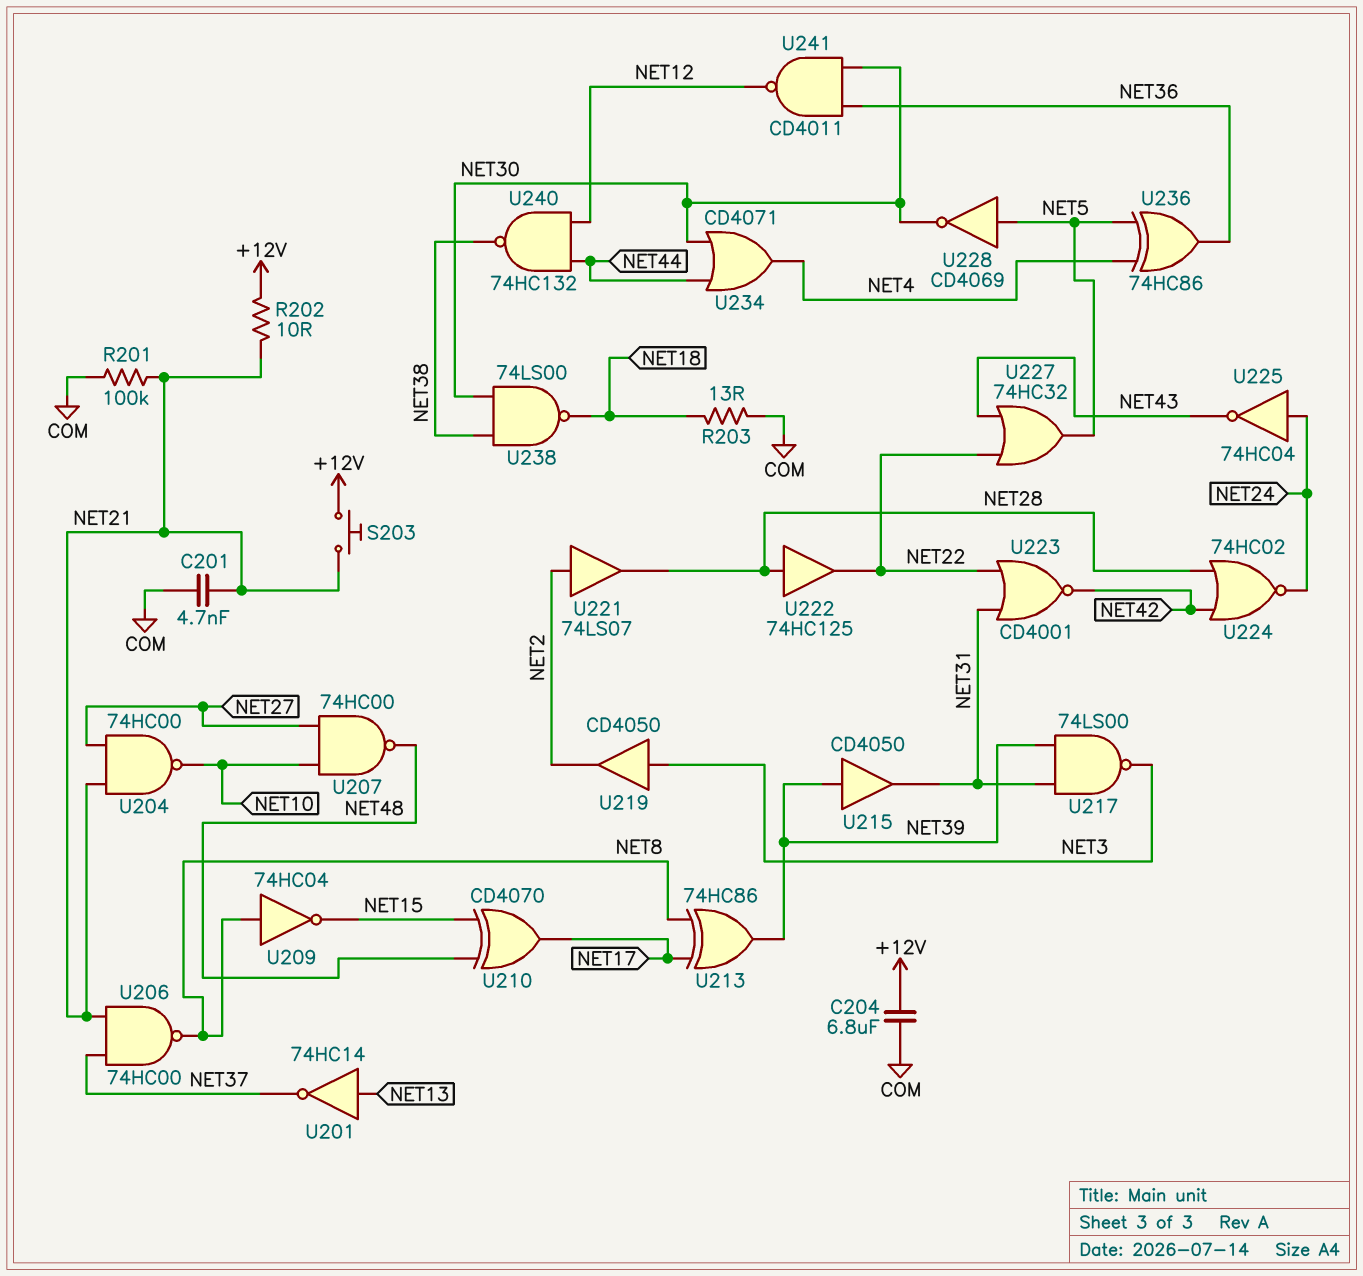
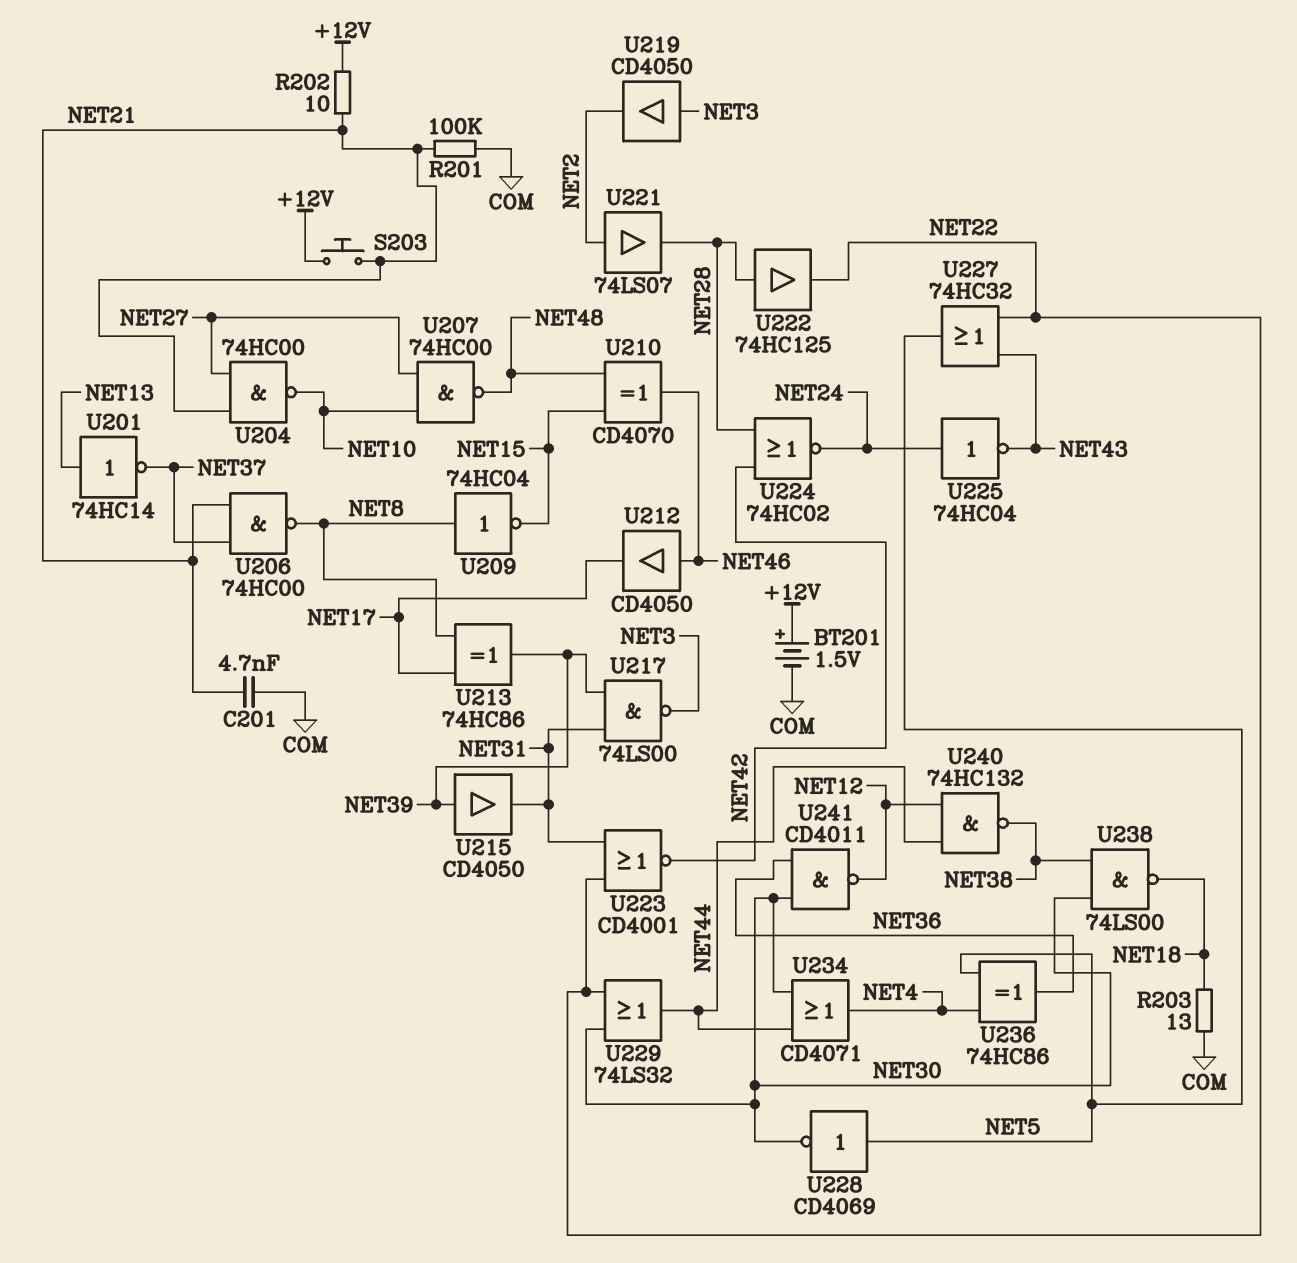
BT201: none -> 1.5V (plus +12V, minus COM)
C204: 6.8uF (+12V, COM) -> none
U210: XOR CD4070 (in NET15, in NET48, out NET17) -> XOR CD4070 (in NET15, in NET48, out NET46)
U212: none -> buffer CD4050 (in NET46, out NET17)
U229: none -> OR 74LS32 (in NET22, in NET30, out NET44)

